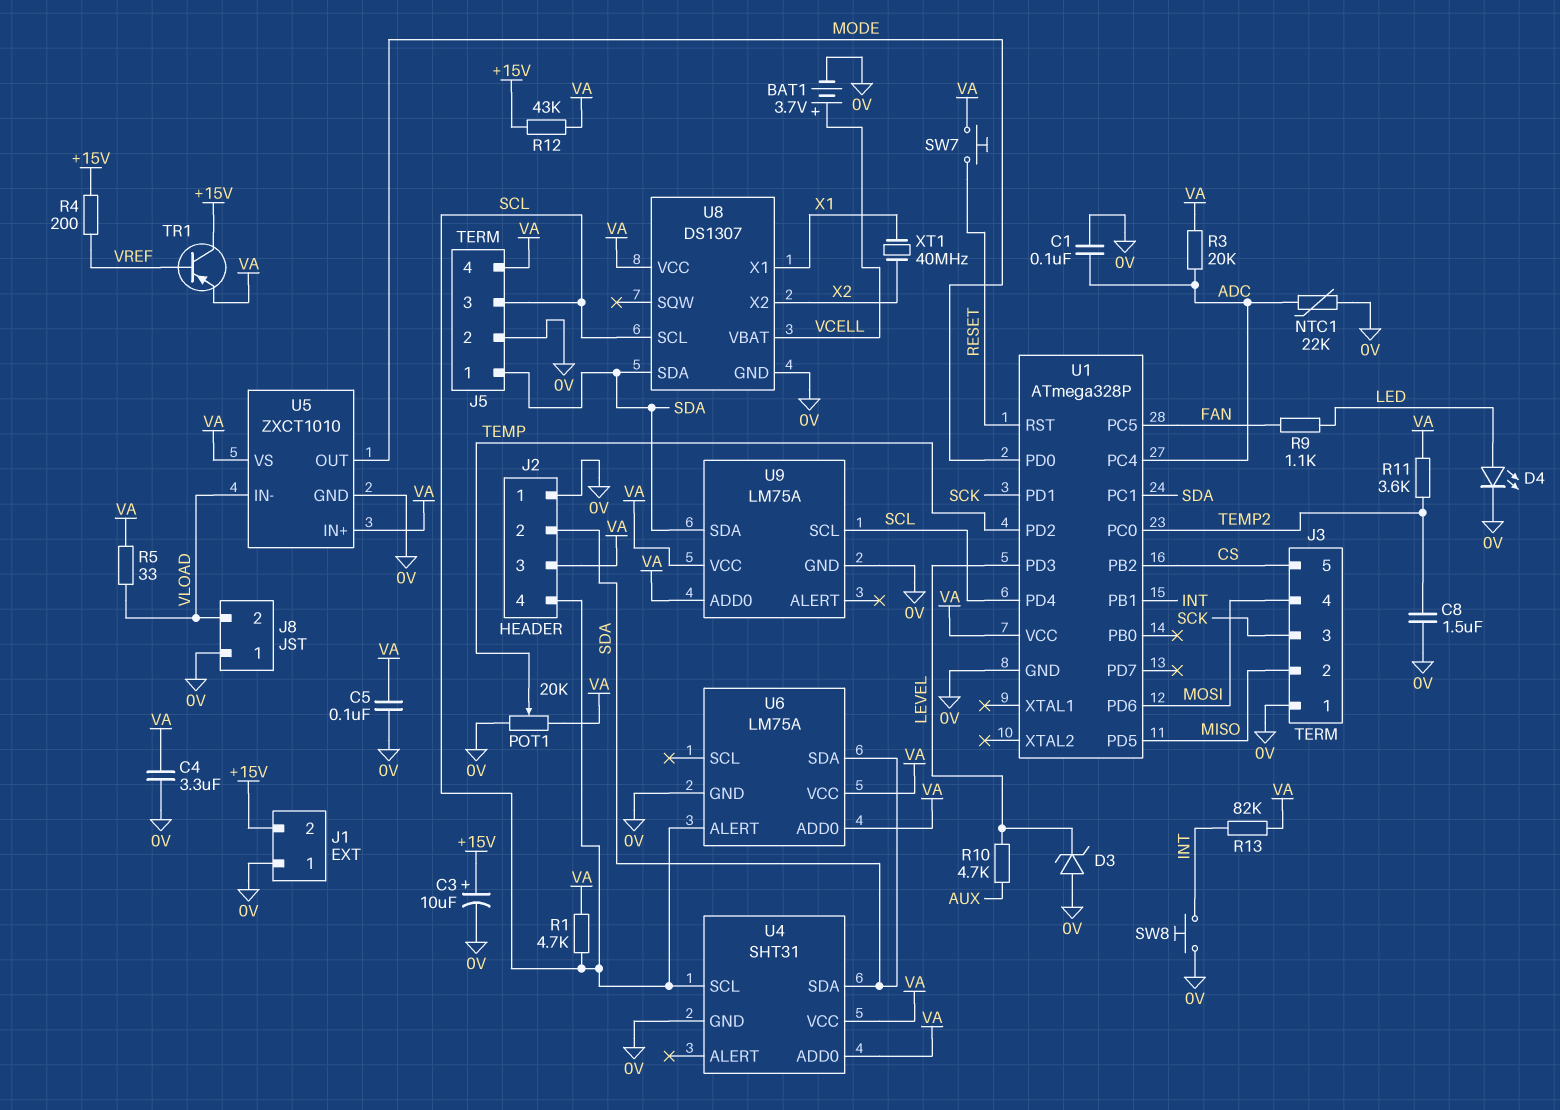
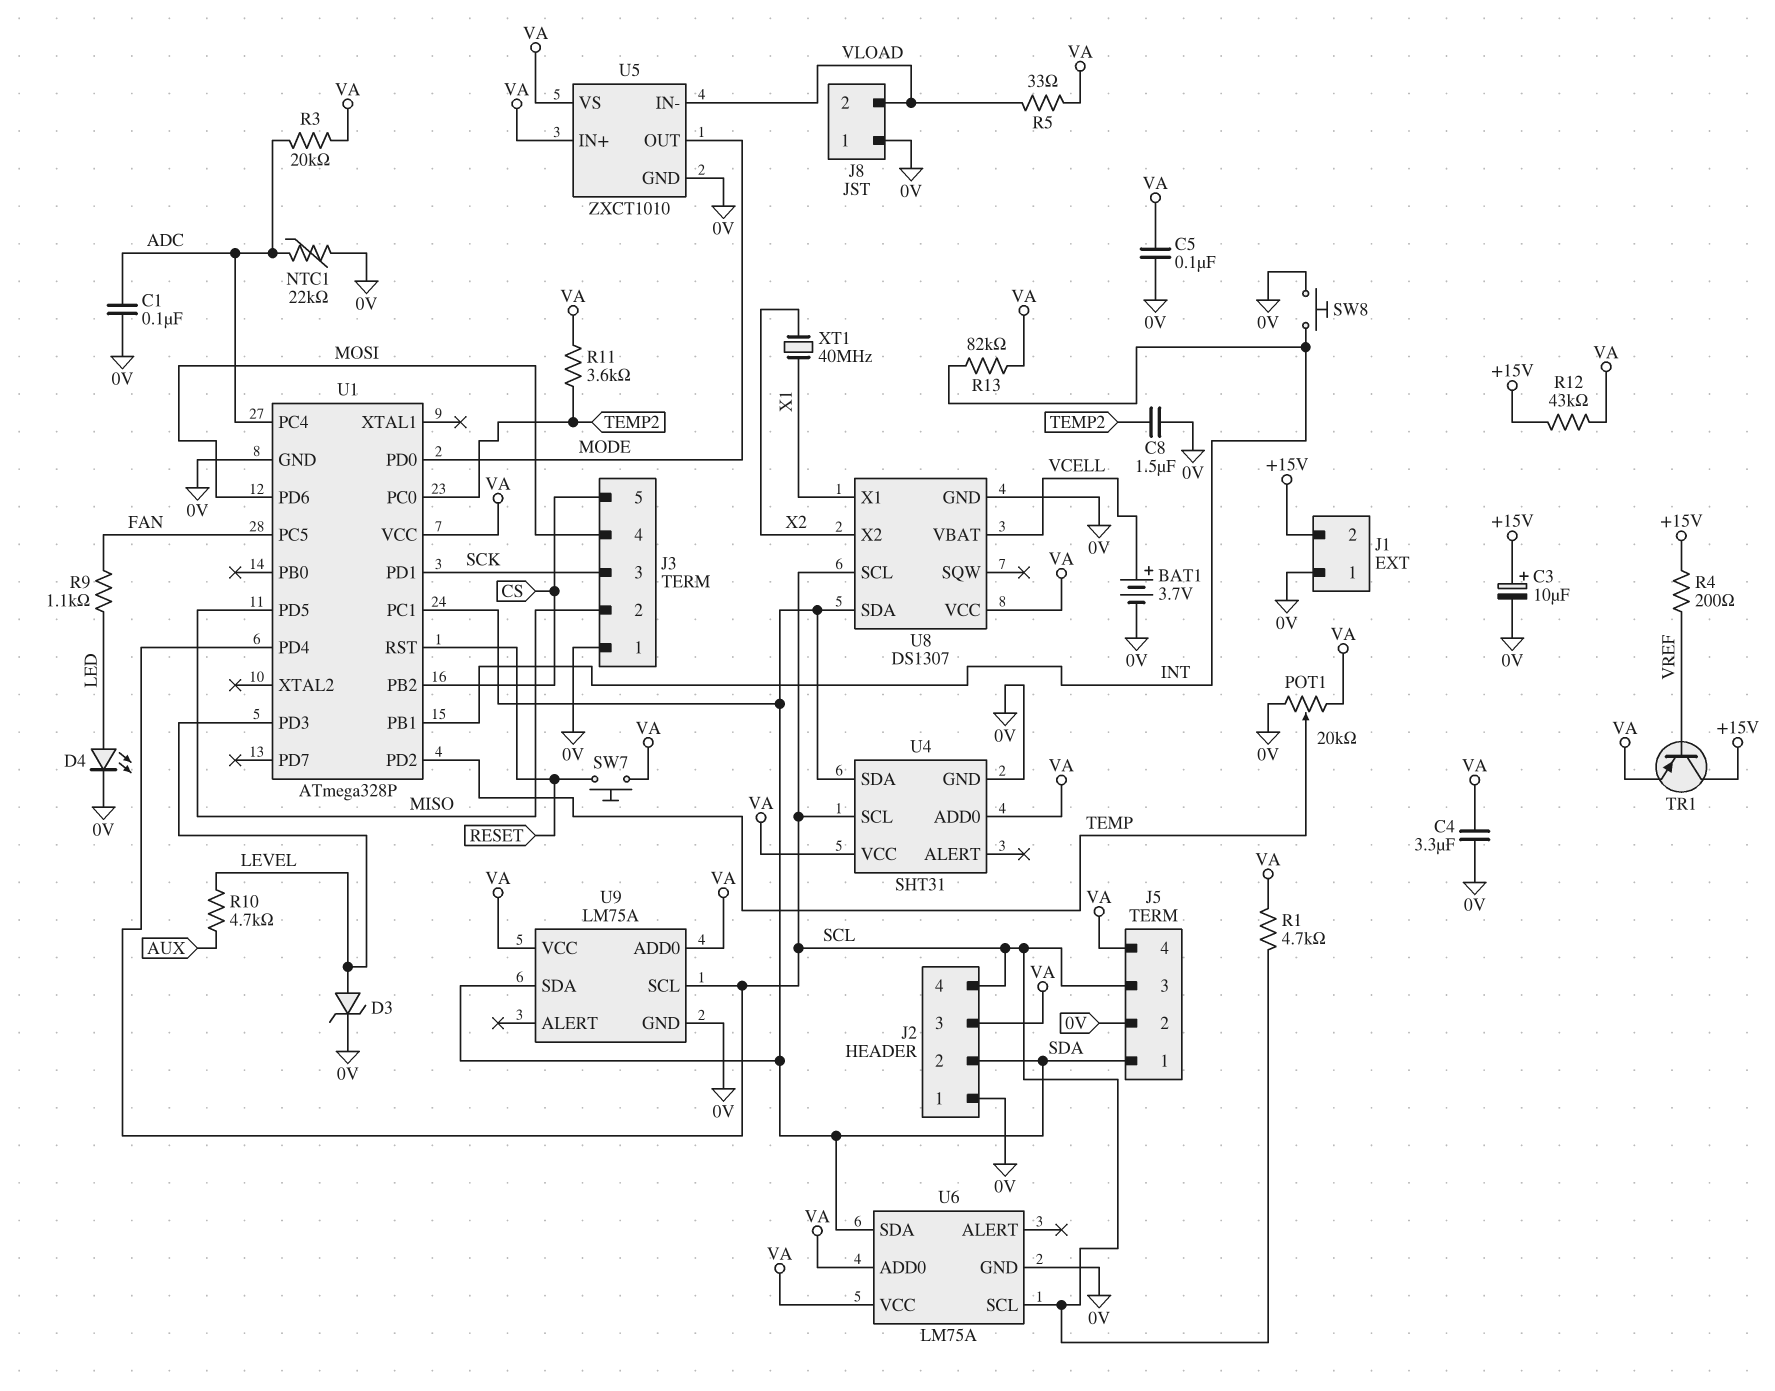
D3: zener (A 0V, K LEVEL) -> zener (A LEVEL, K 0V)
U6 pin ALERT: SCL -> none
U6 pin SCL: none -> SCL

